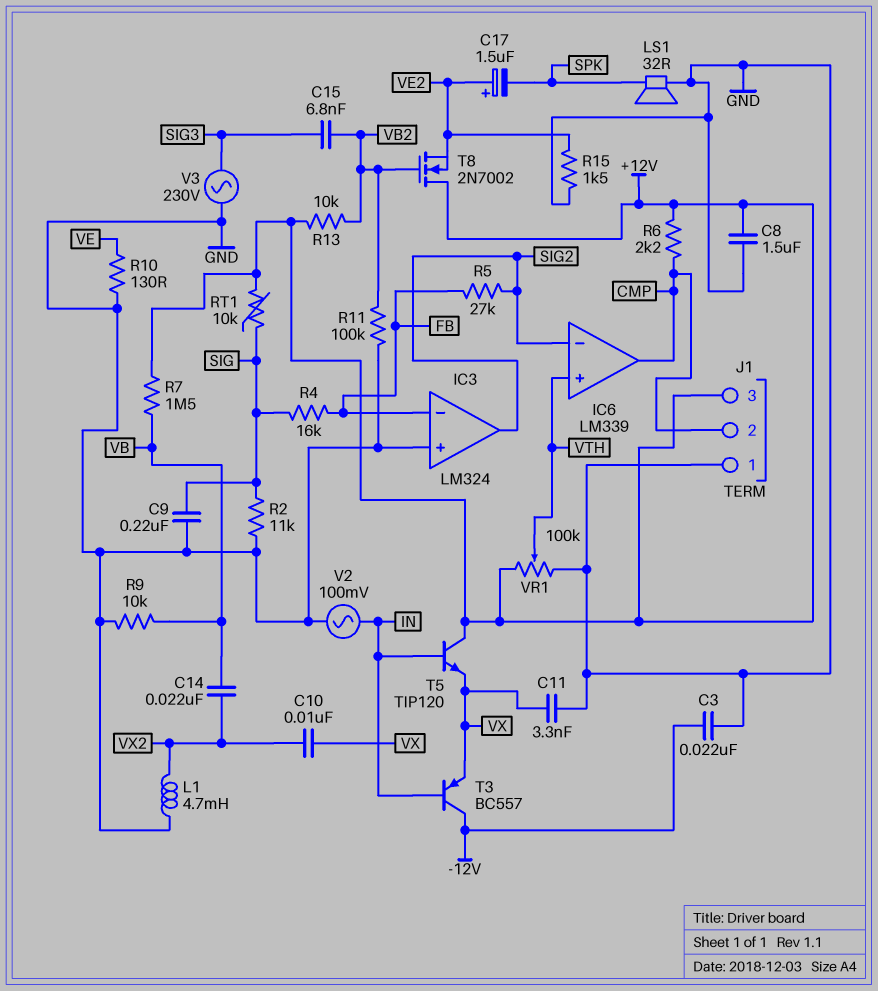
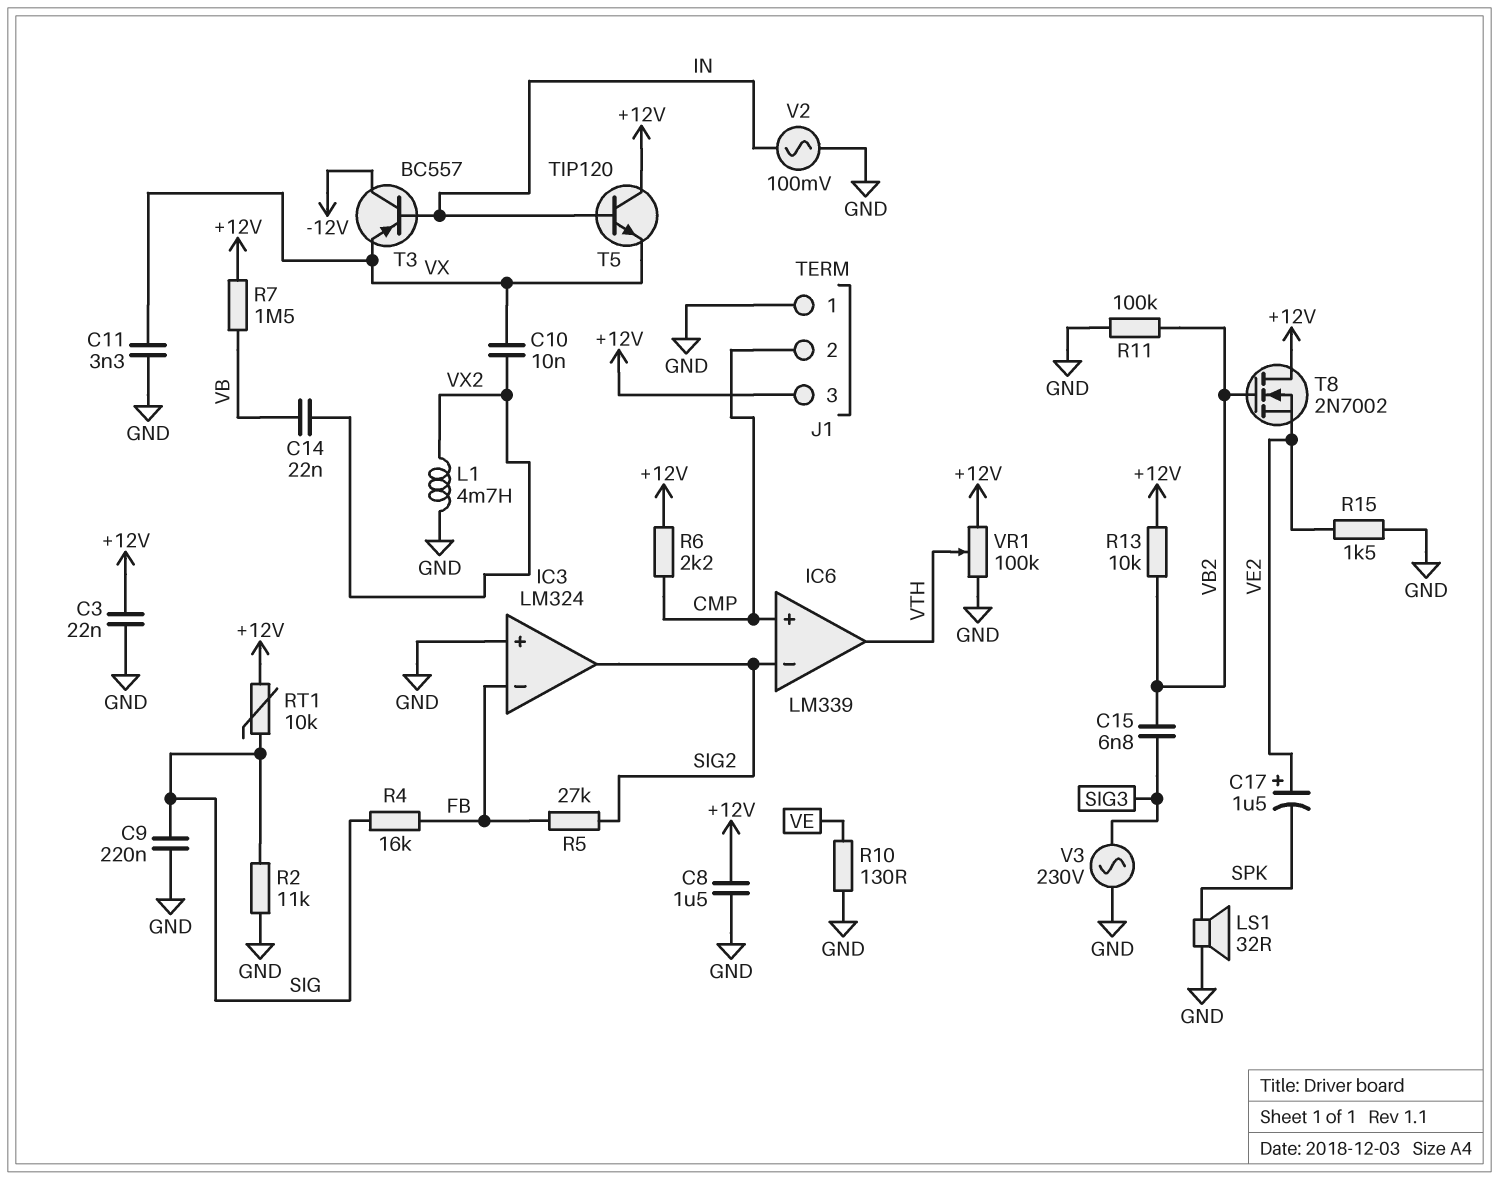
C3: 22nF (-12V, GND) -> 22nF (+12V, GND)
IC6 pin in+: VTH -> CMP
IC6 pin out: CMP -> VTH
R9: 10k (GND, VB) -> none

